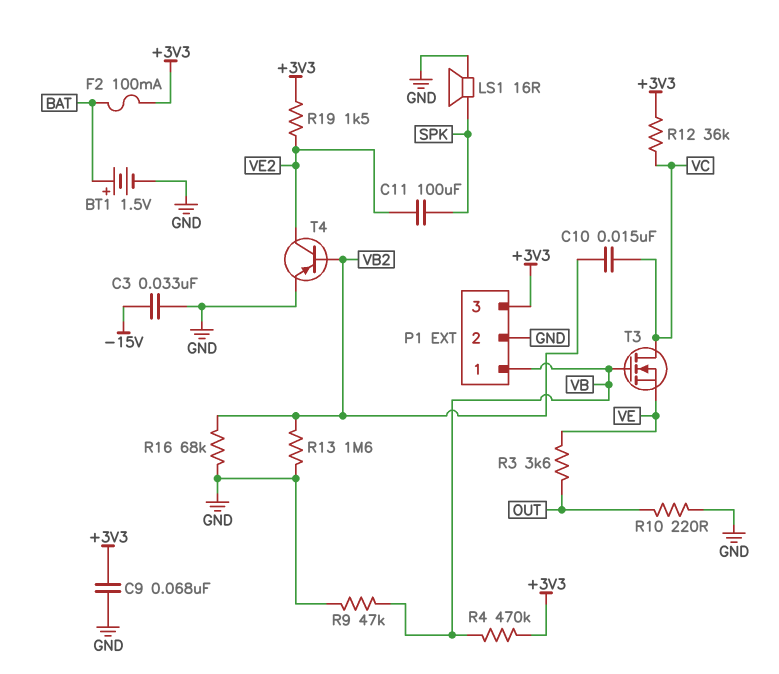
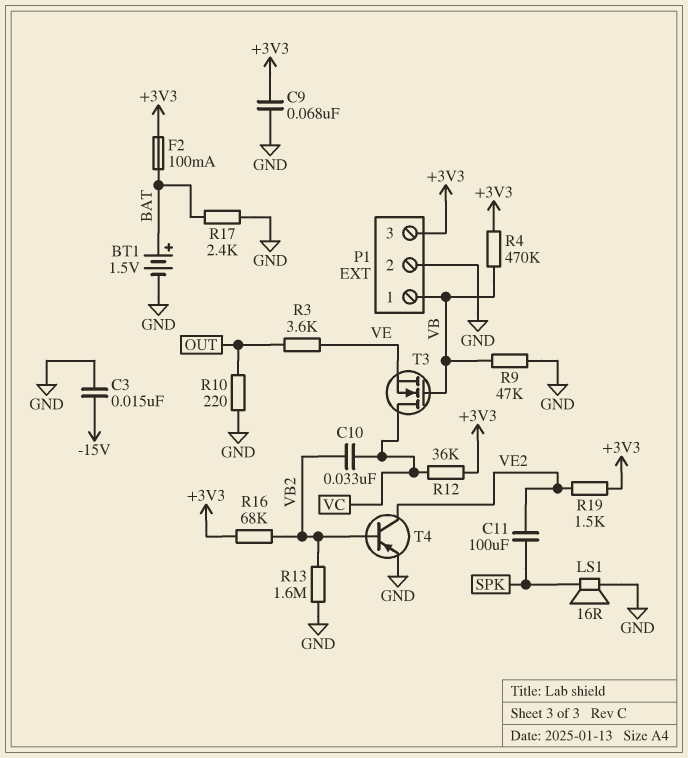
C3: 33nF (-15V, GND) -> 15nF (-15V, GND)
C10: 15nF (VB2, VC) -> 33nF (VB2, VC)
R16: 68k (GND, VB2) -> 68k (+3V3, VB2)
R17: none -> 2.4k (BAT, GND)

